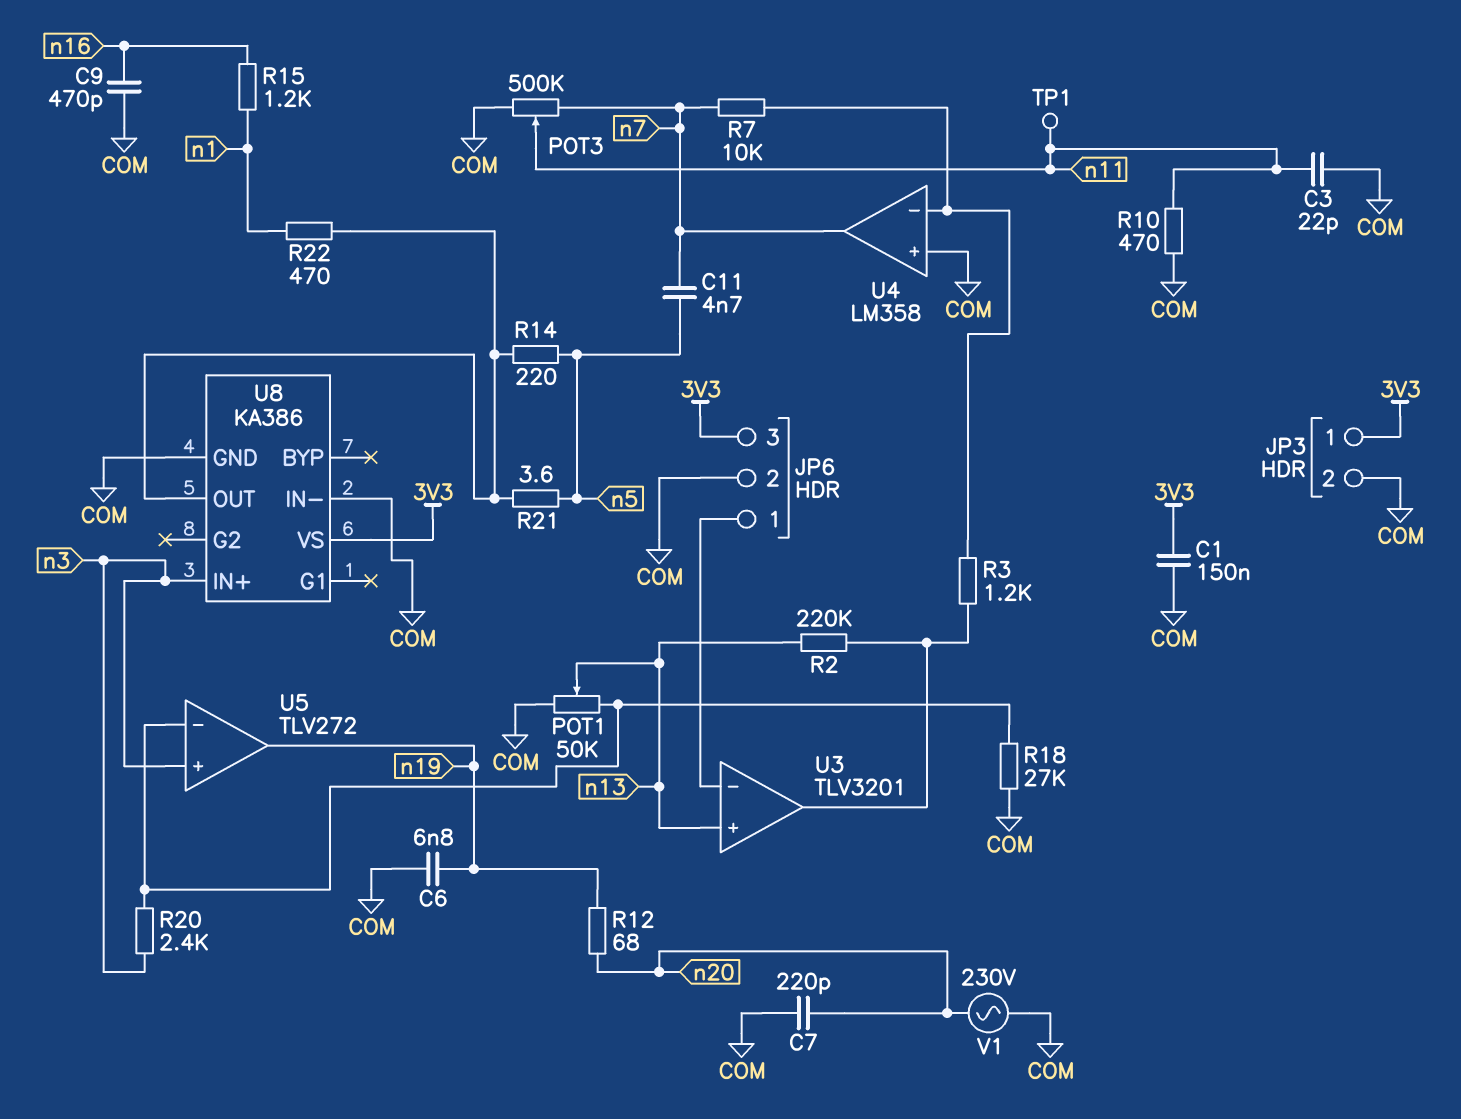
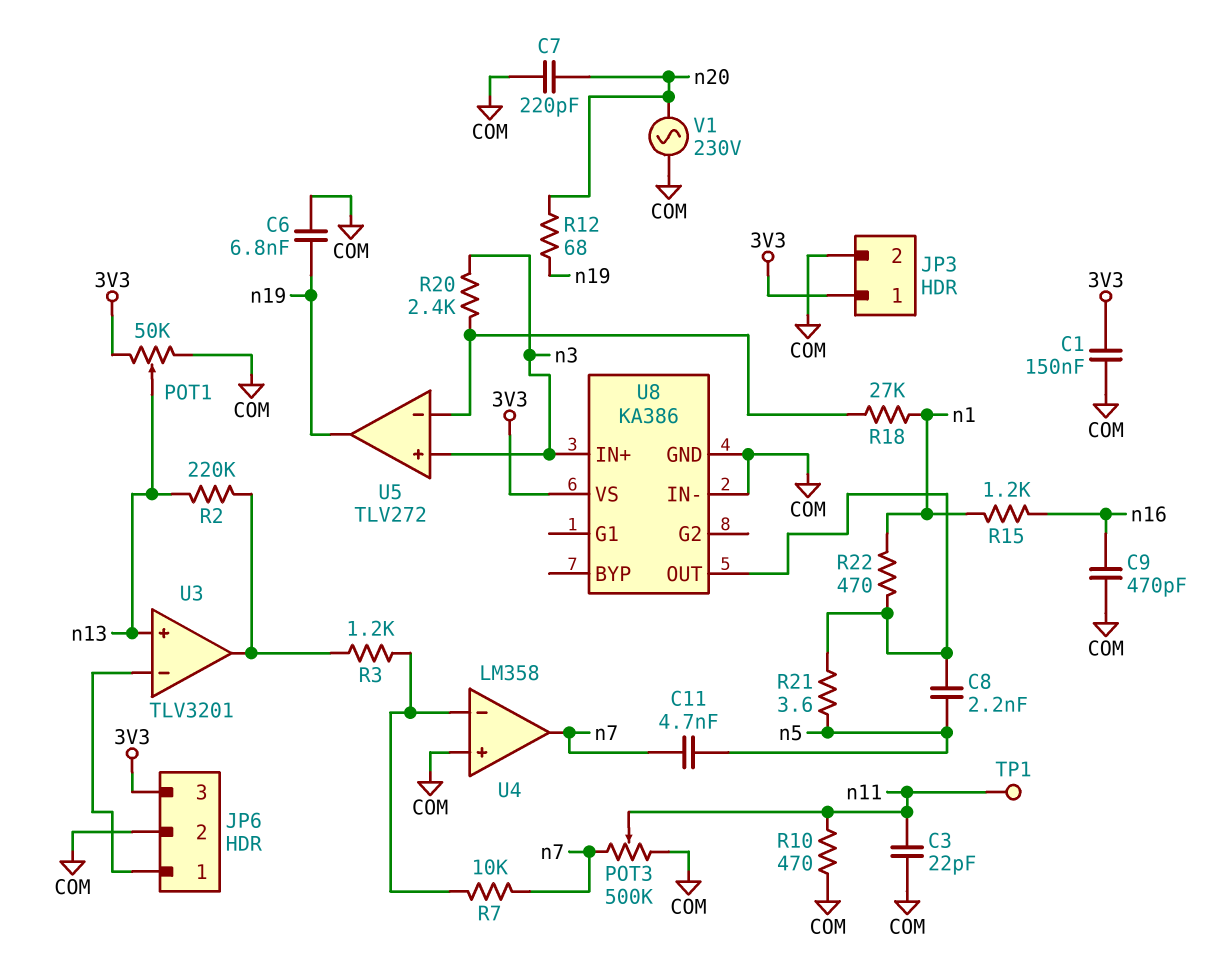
C8: none -> 2.2nF (U8/OUT, n5)
POT1: 50k (COM, U5/in-, wiper n13) -> 50k (3V3, COM, wiper n13)
R14: 220 (U8/OUT, n5) -> none
R18: 27k (COM, U5/in-) -> 27k (U5/in-, n1)

